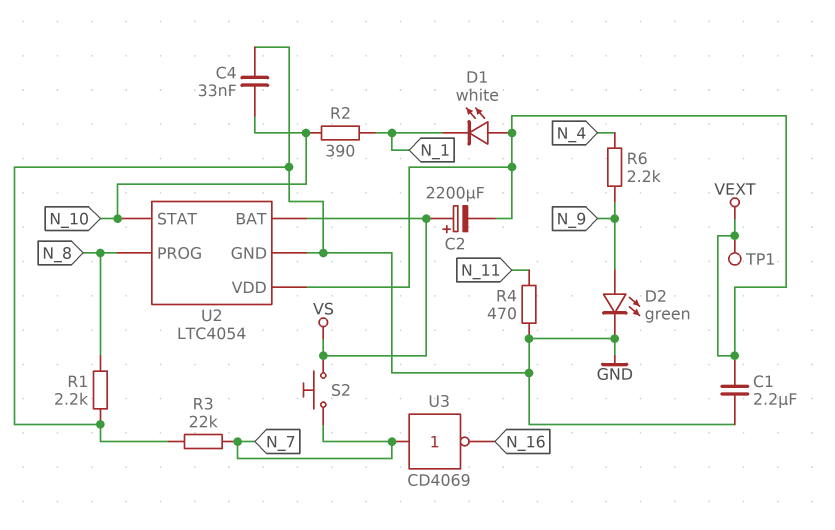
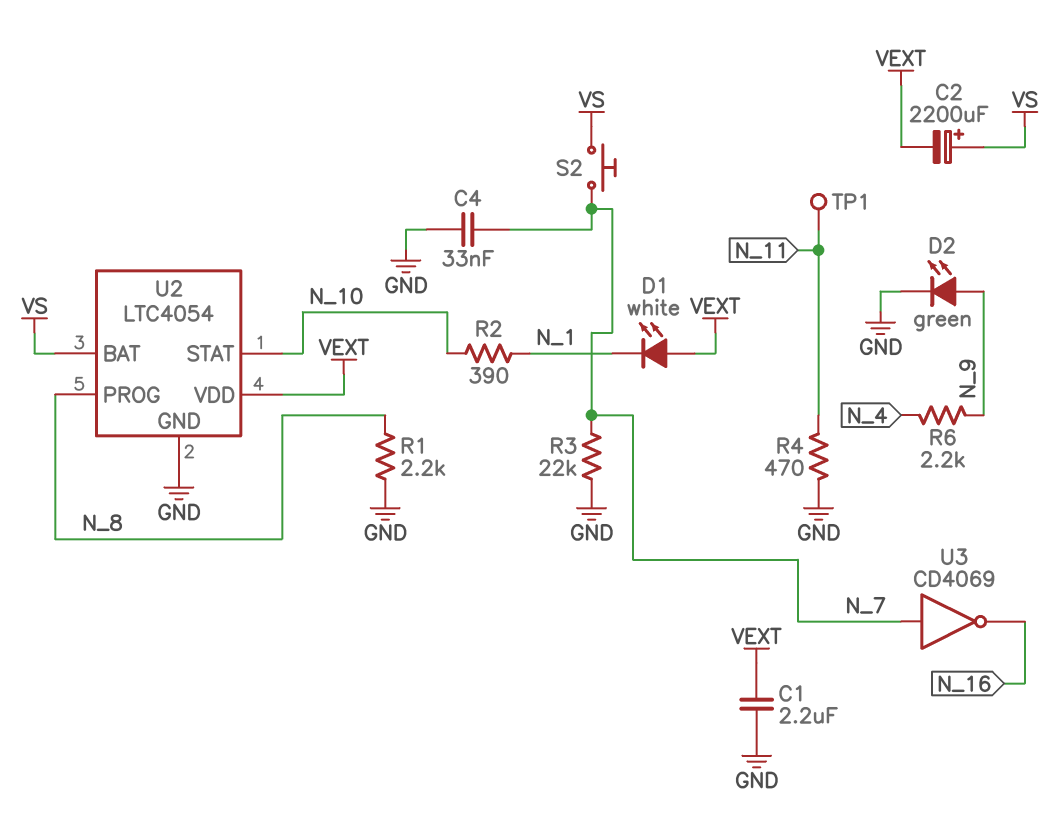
C4: 33nF (GND, N_10) -> 33nF (GND, N_7)
TP1: test point (VEXT) -> test point (N_11)

